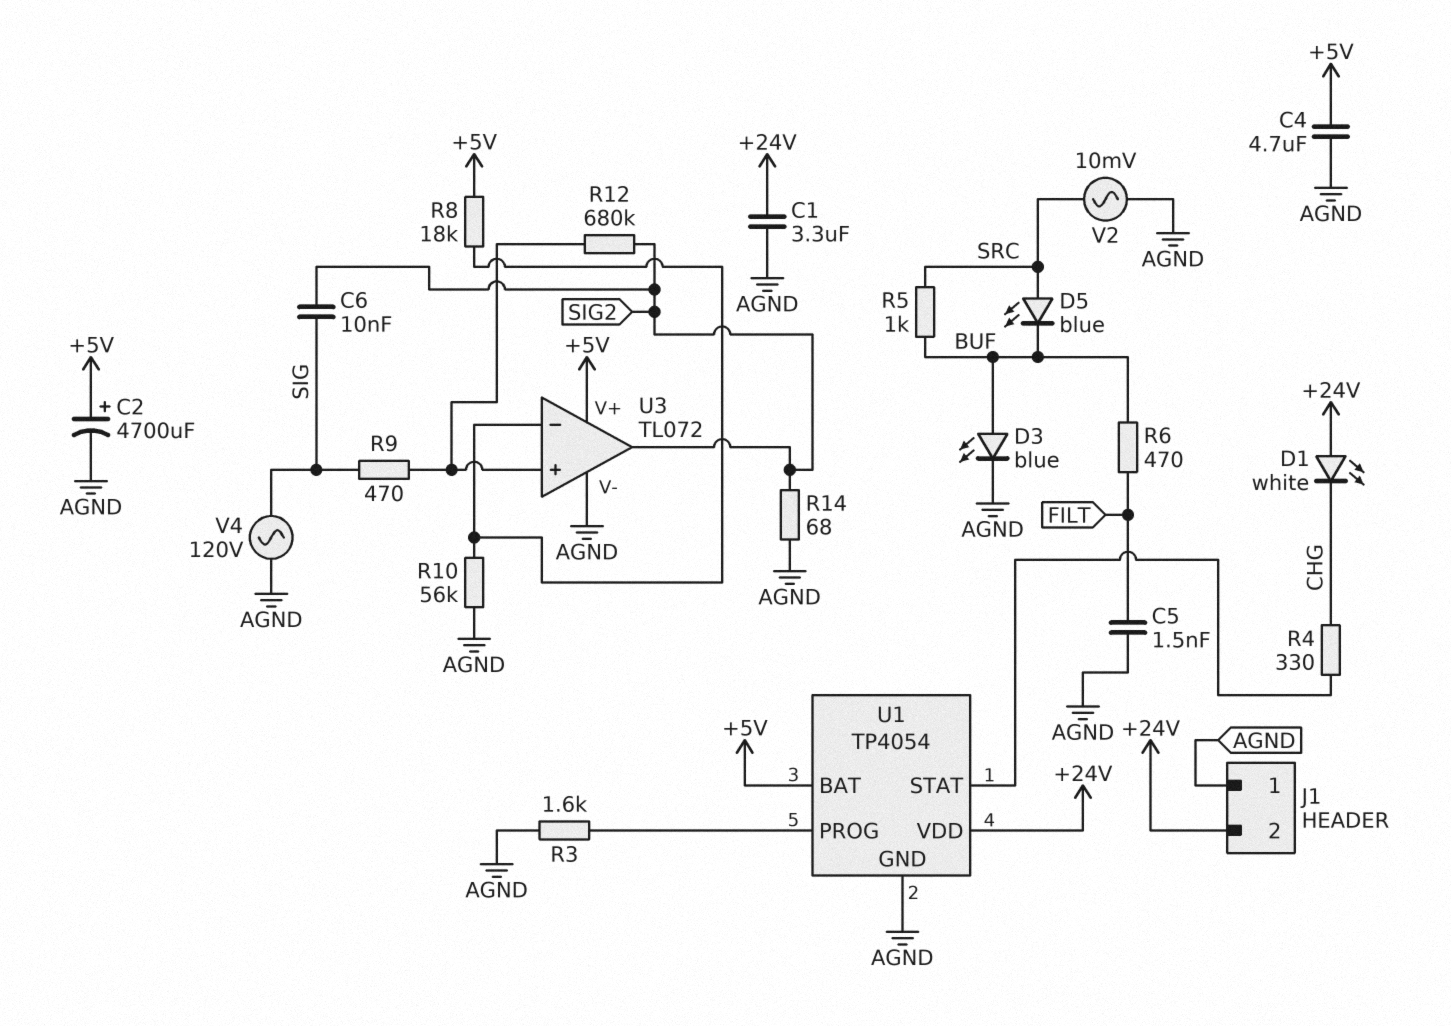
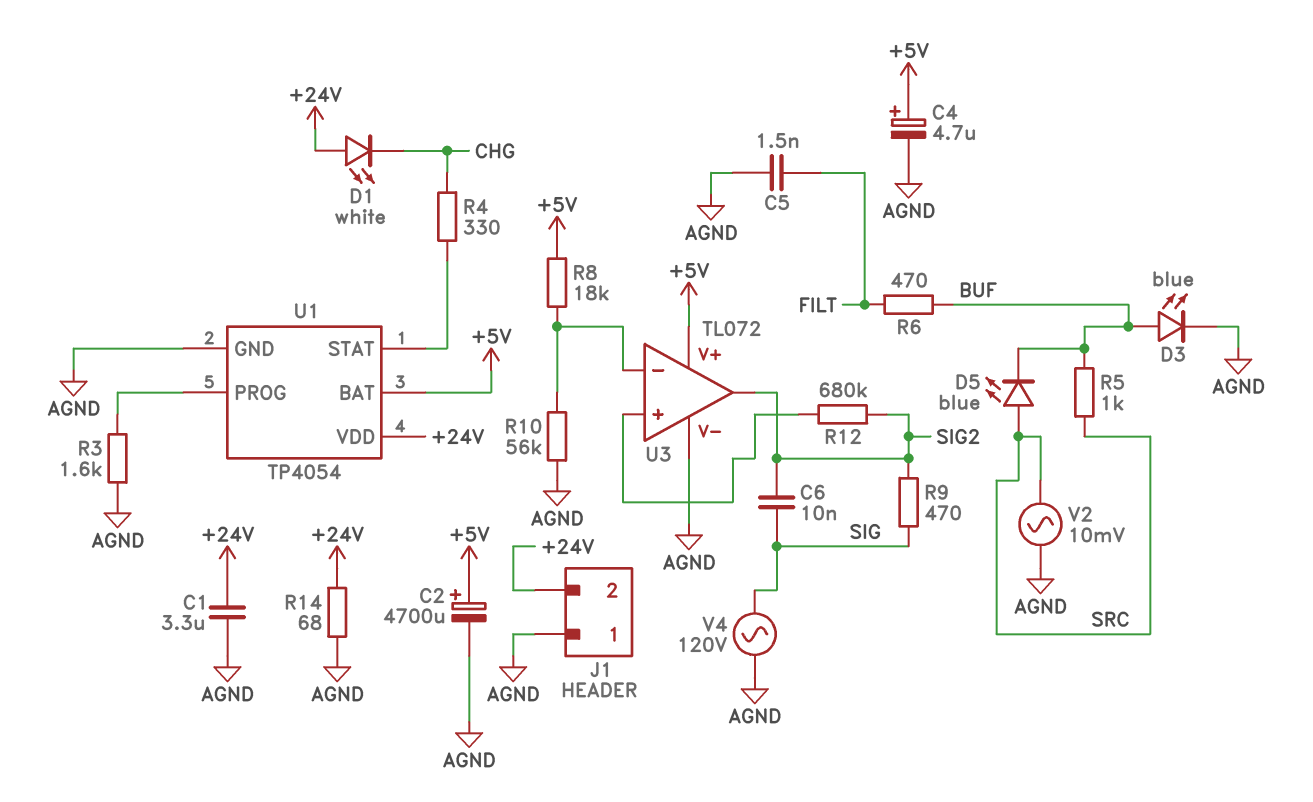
C4: 4.7uF (+5V, AGND) -> 4.7uF (plus +5V, minus AGND)
R9: 470 (SIG, U3/in+) -> 470 (SIG, SIG2)
R14: 68 (AGND, SIG2) -> 68 (+24V, AGND)

